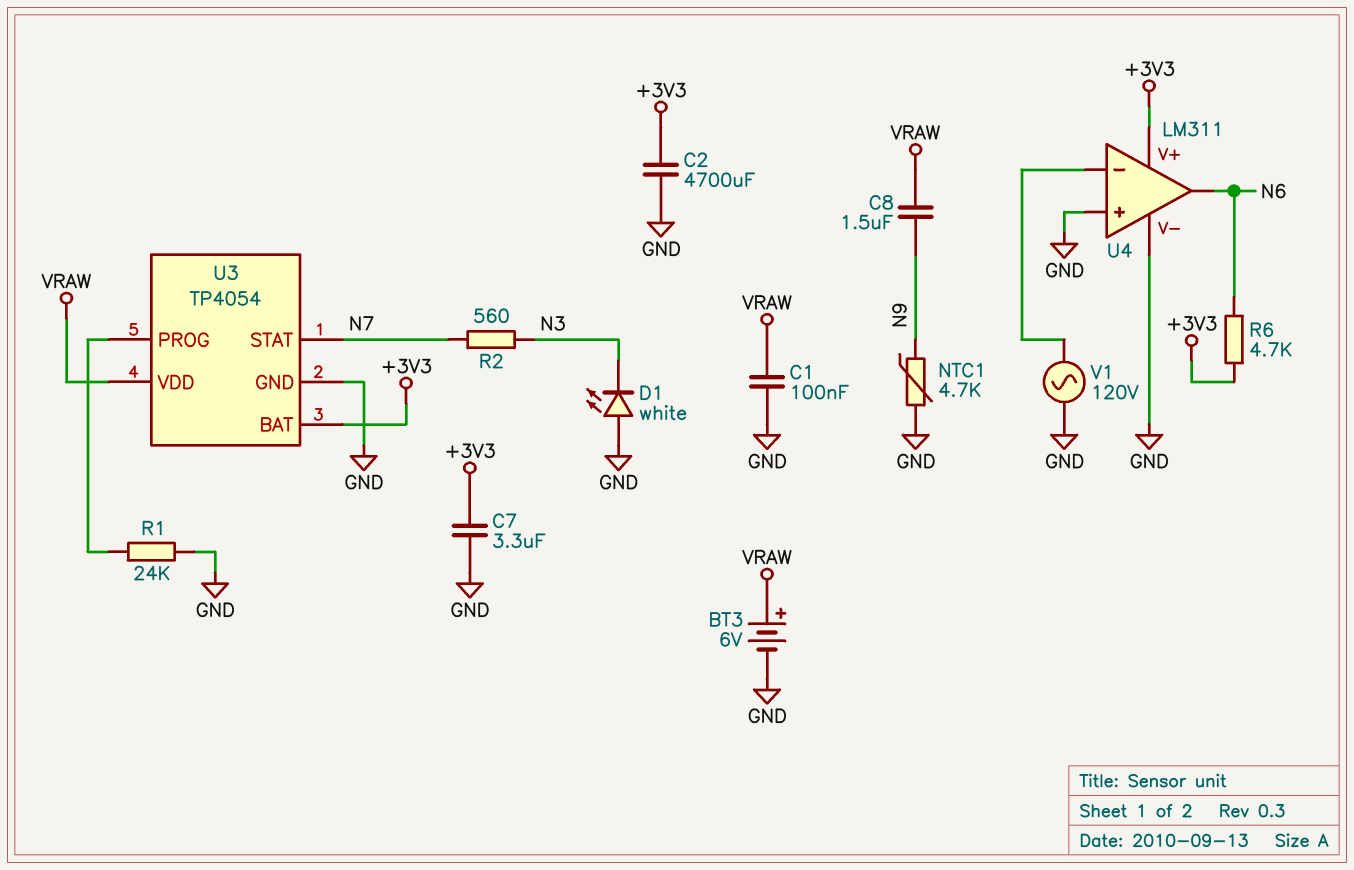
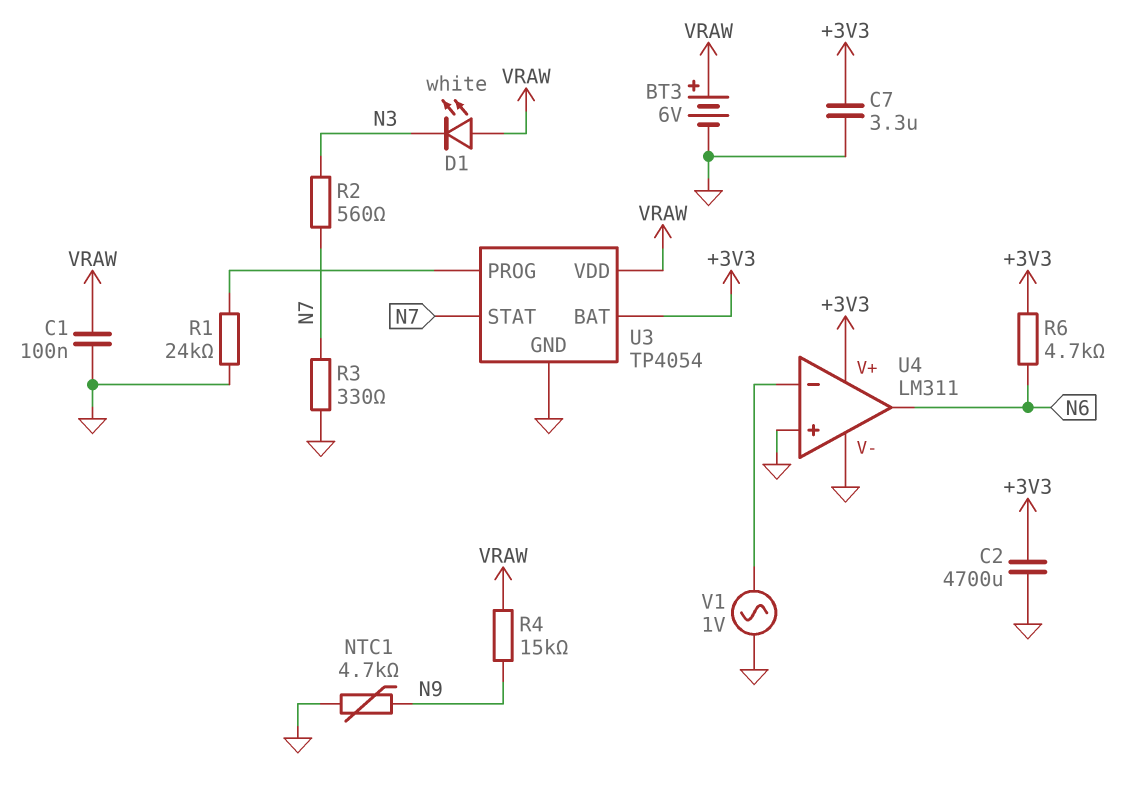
C8: 1.5uF (N9, VRAW) -> none
D1: LED white (A GND, K N3) -> LED white (A VRAW, K N3)
R3: none -> 330 (GND, N7)
R4: none -> 15k (N9, VRAW)
V1: AC 120V (GND, U4/in-) -> AC 1V (GND, U4/in-)

